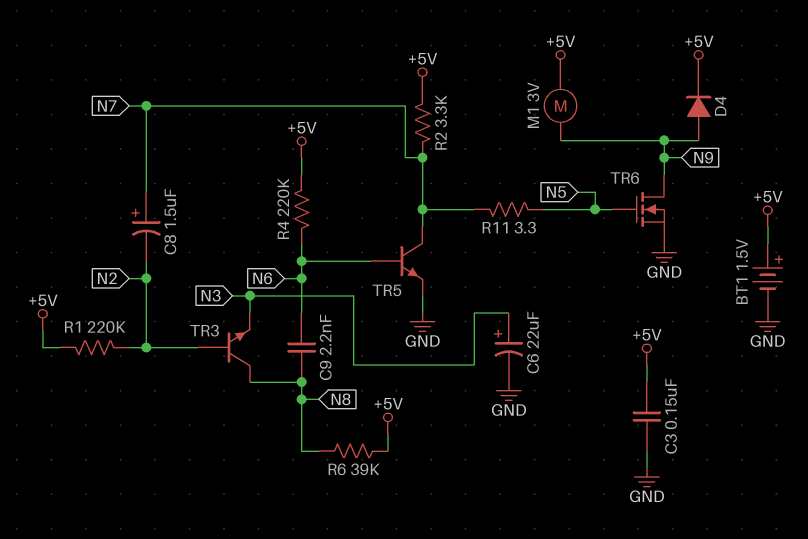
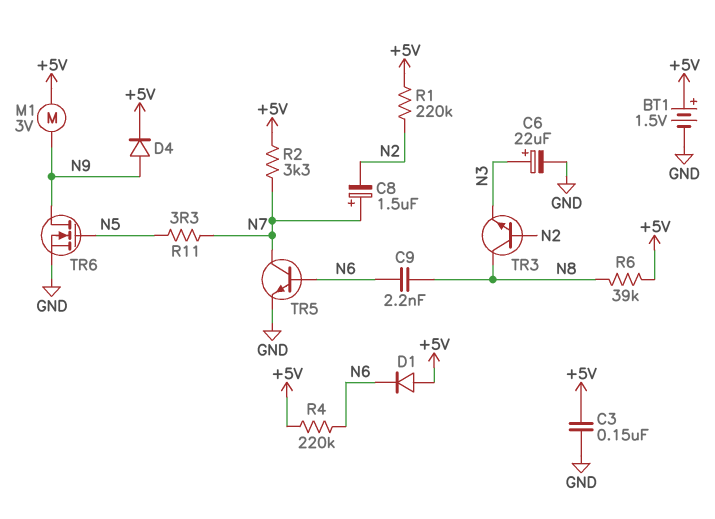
D1: none -> diode (A +5V, K N6)

